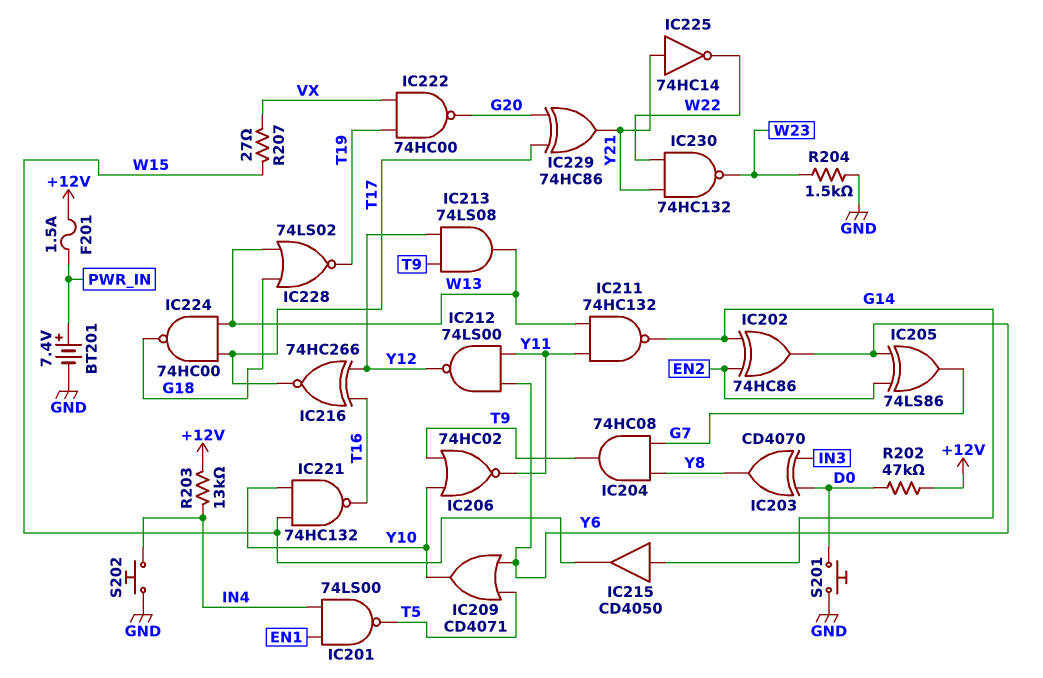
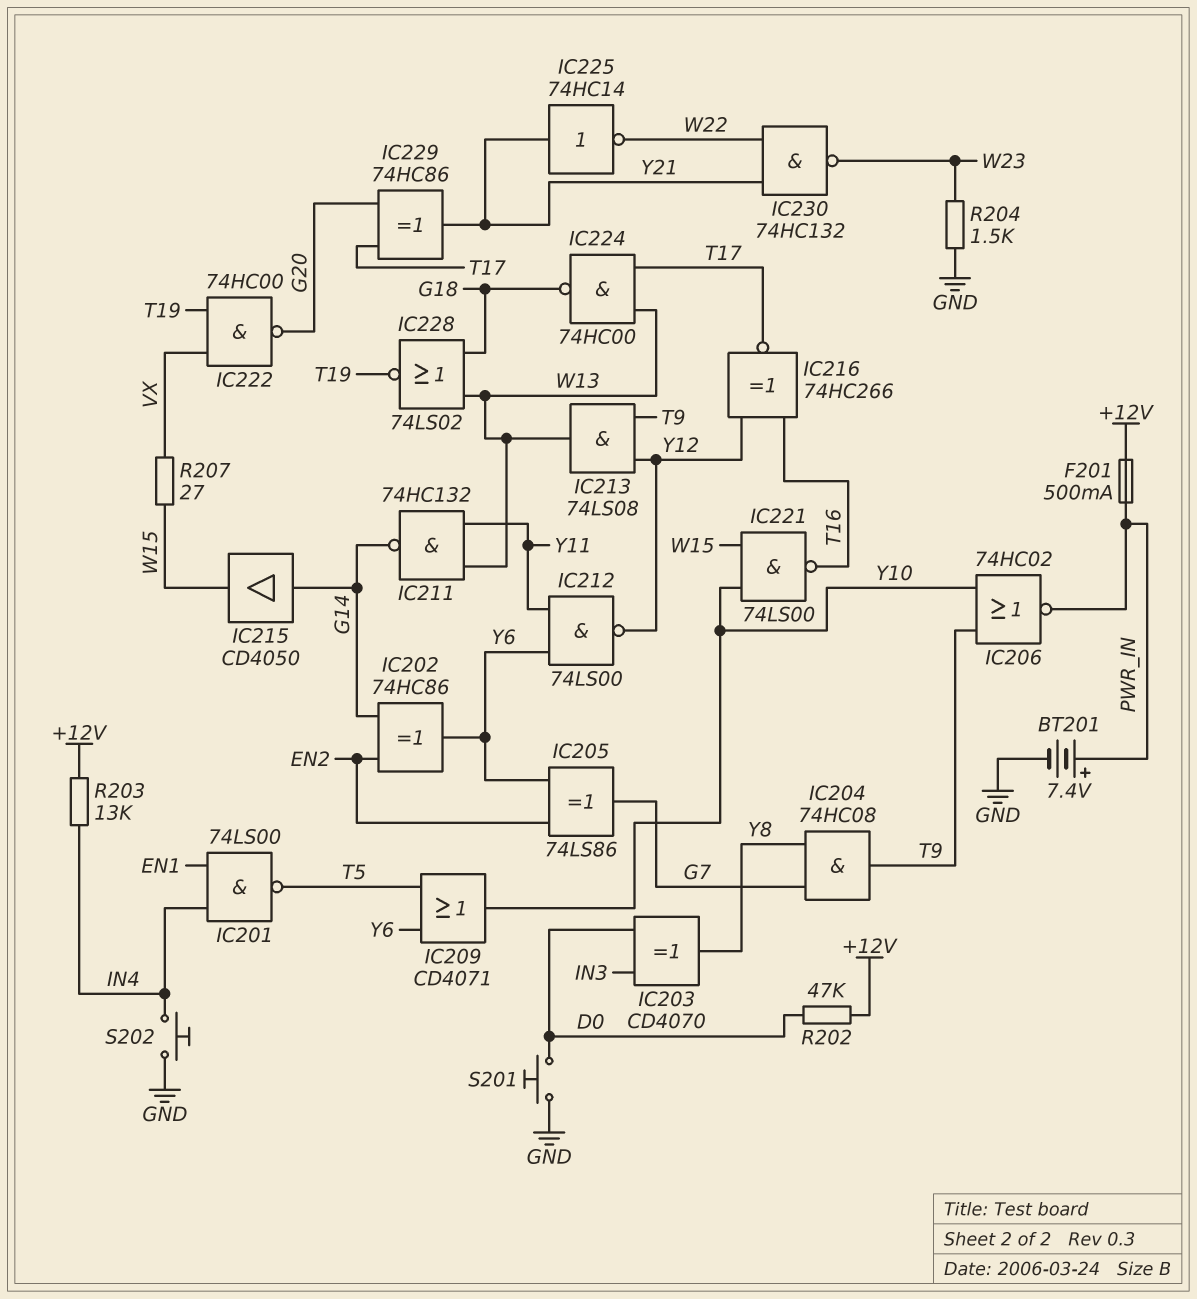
F201: 1.5A (+12V, PWR_IN) -> 500mA (+12V, PWR_IN)
IC206: NOR 74HC02 (in T9, in Y10, out Y11) -> NOR 74HC02 (in T9, in Y10, out PWR_IN)
IC221: NAND 74HC132 (in W15, in Y10, out T16) -> NAND 74LS00 (in W15, in Y10, out T16)

